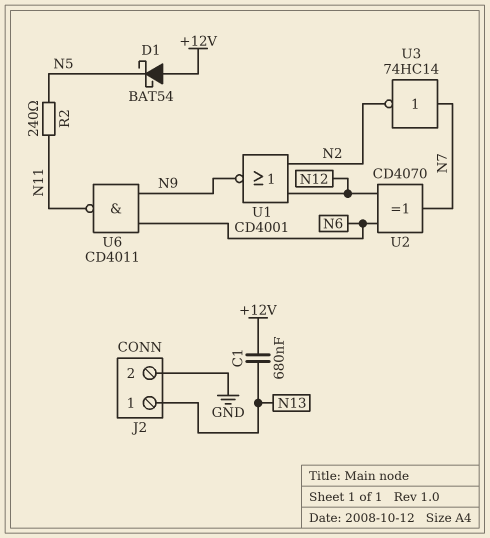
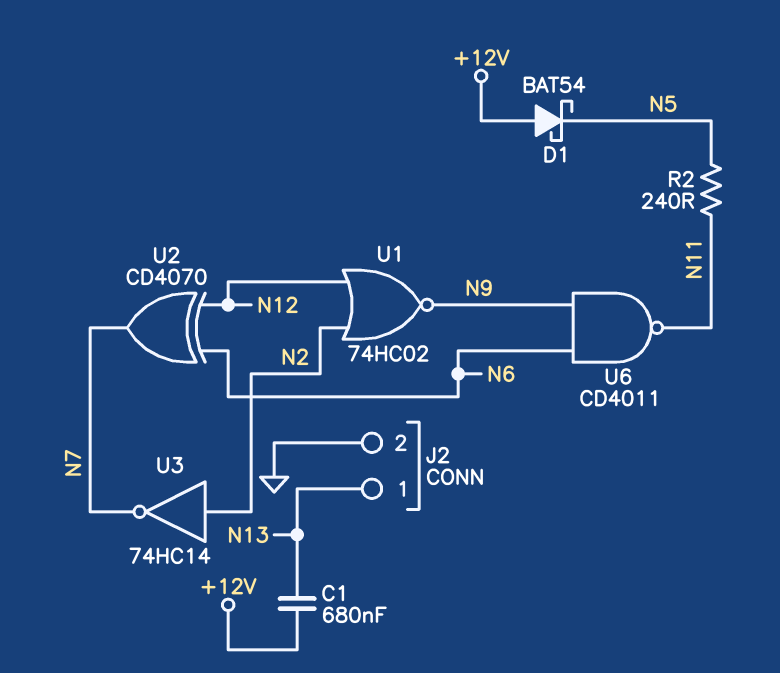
U1: NOR CD4001 (in N2, in N12, out N9) -> NOR 74HC02 (in N2, in N12, out N9)
U3: NOT 74HC14 (in N7, out N2) -> NOT 74HC14 (in N2, out N7)

